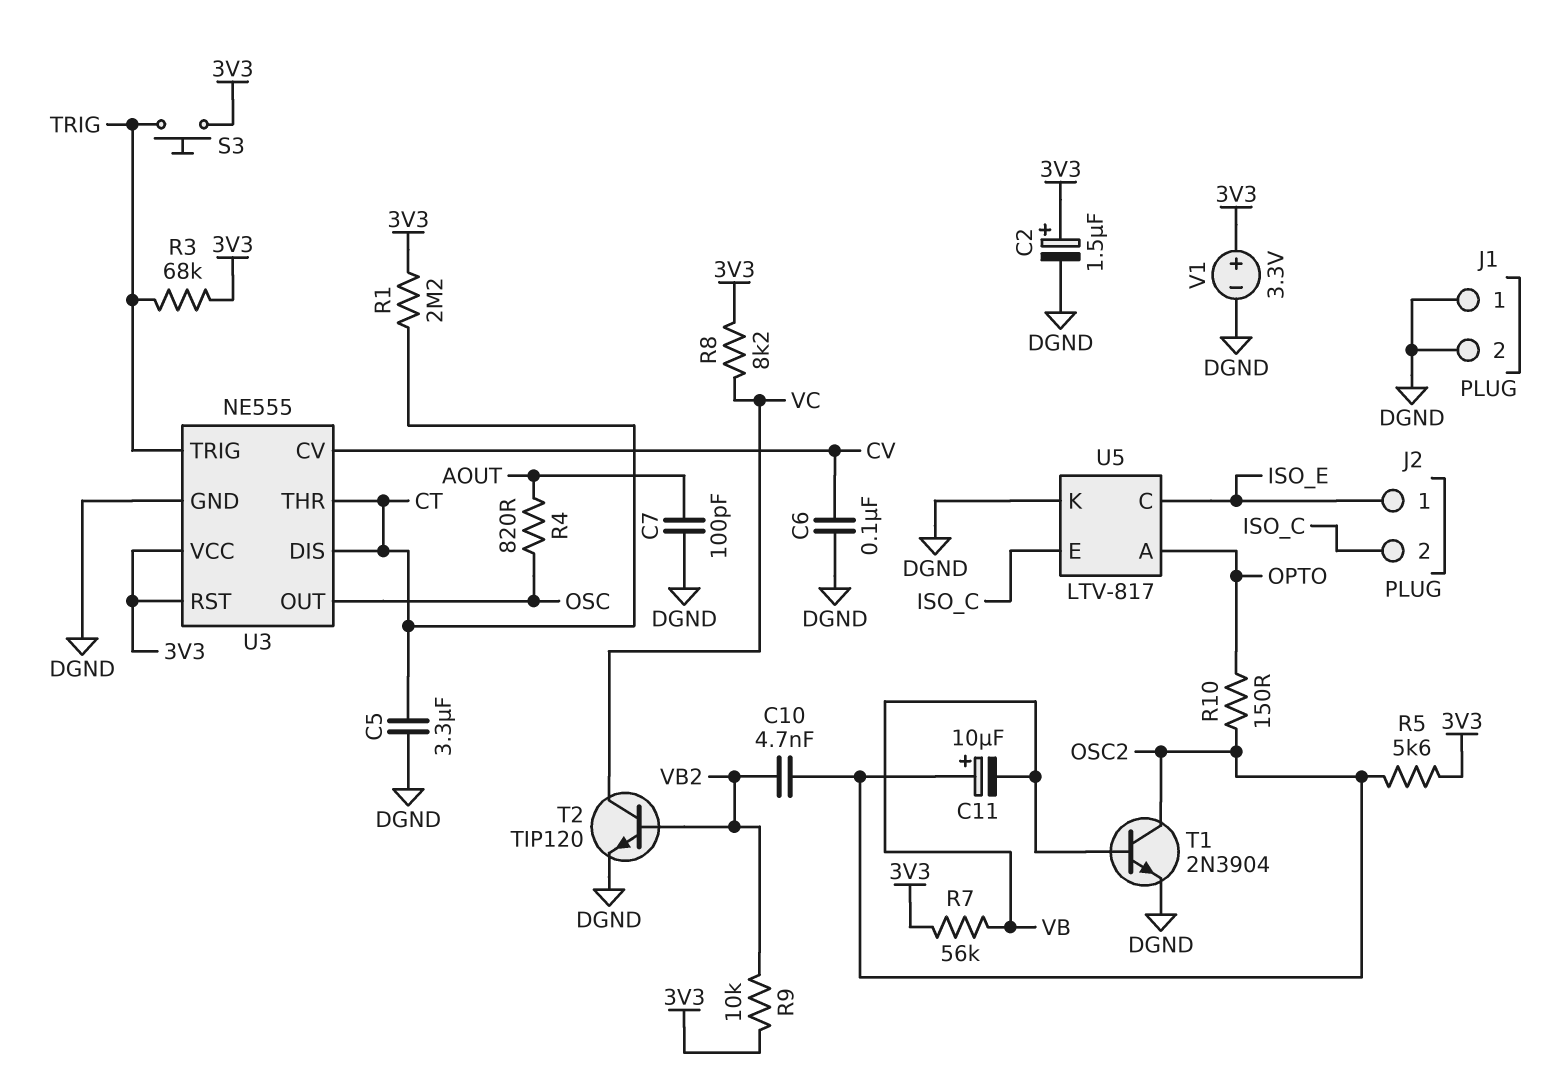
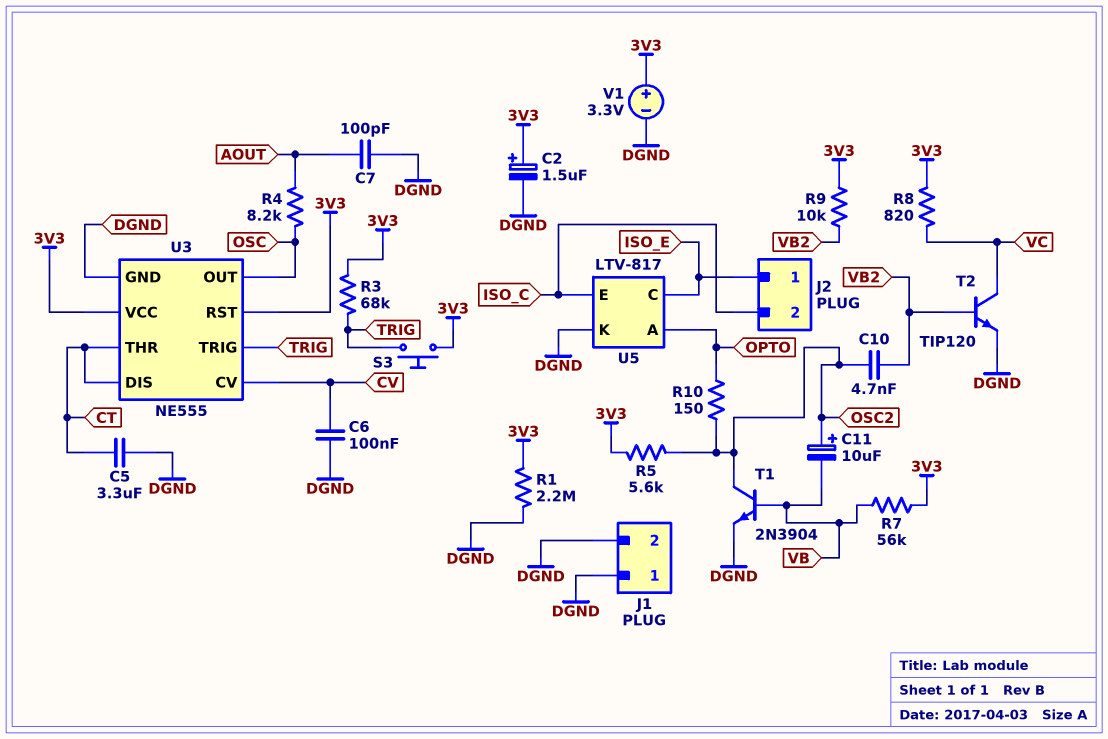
R1: 2.2M (3V3, CT) -> 2.2M (3V3, DGND)
R4: 820 (AOUT, OSC) -> 8.2k (AOUT, OSC)
R8: 8.2k (3V3, VC) -> 820 (3V3, VC)

